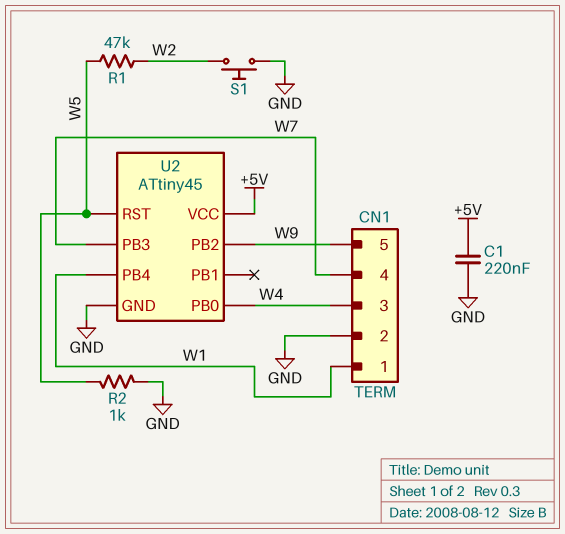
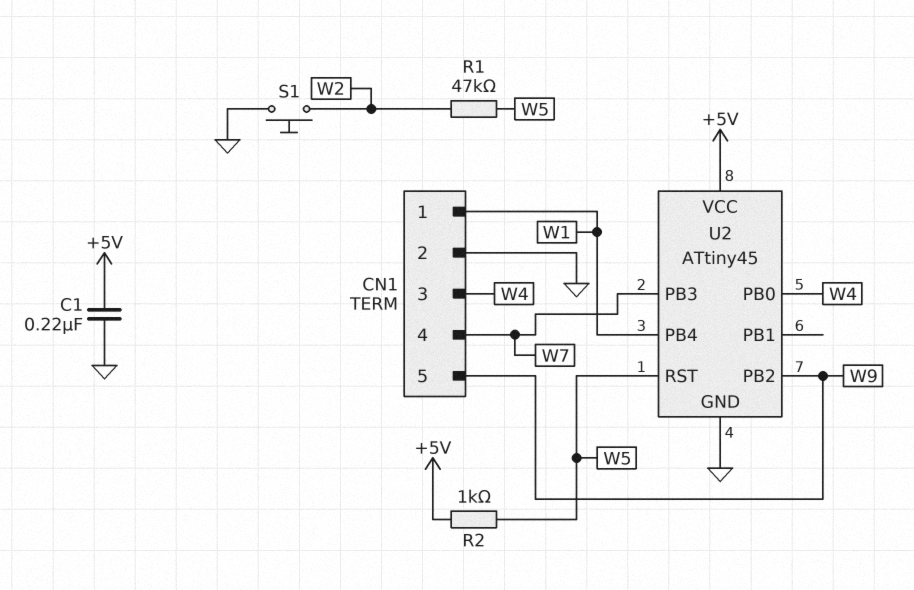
R2: 1k (GND, W5) -> 1k (+5V, W5)

